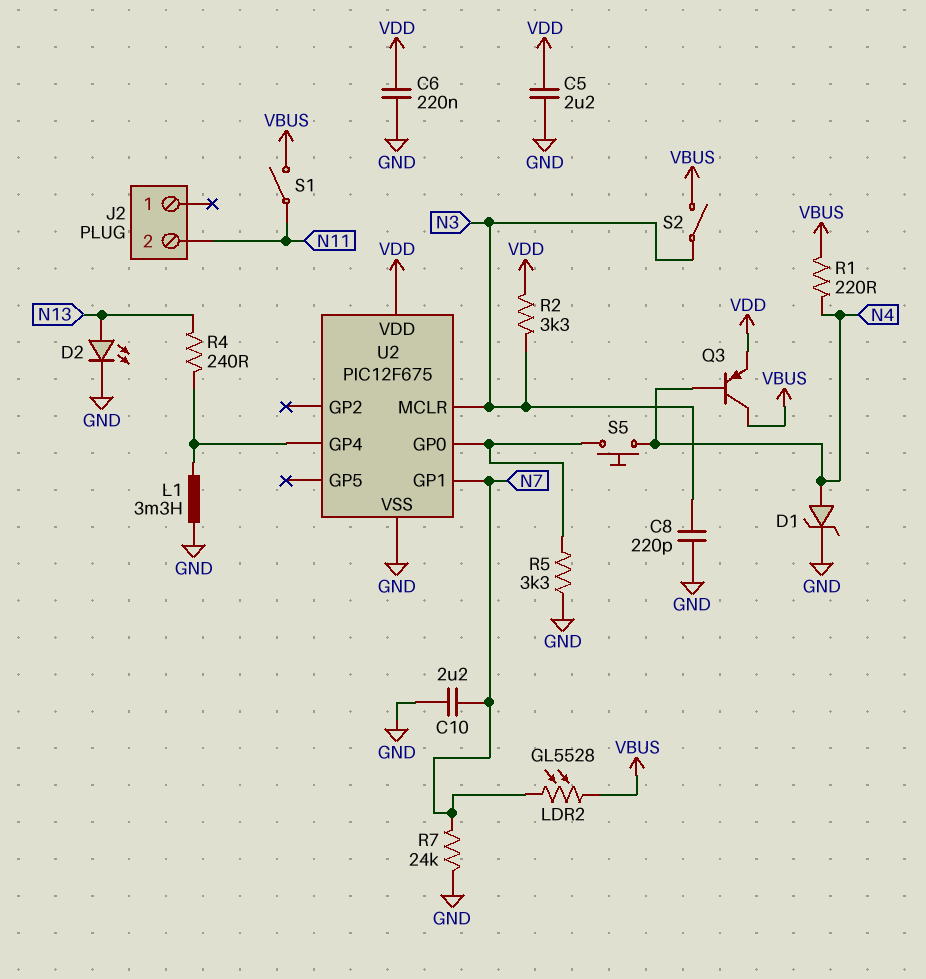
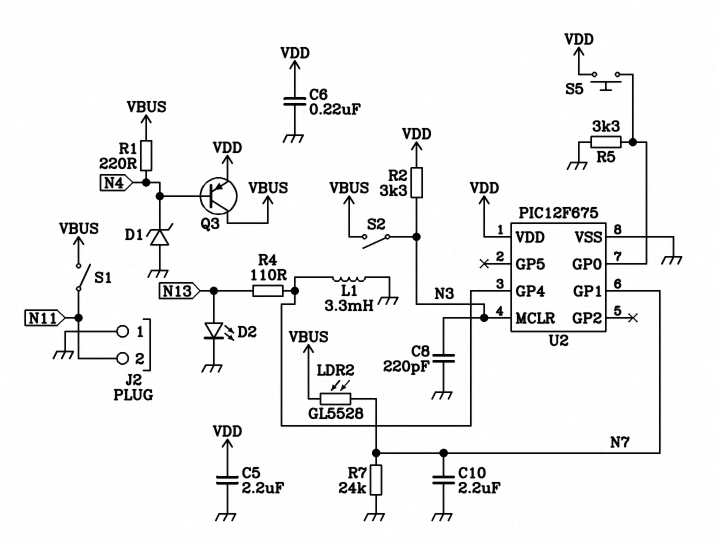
D1: zener (A N4, K GND) -> zener (A GND, K N4)
J2 pin 1: none -> GND
R4: 240 (N13, U2/GP4) -> 110 (N13, U2/GP4)
S5: button (N4, U2/GP0) -> button (U2/GP0, VDD)

